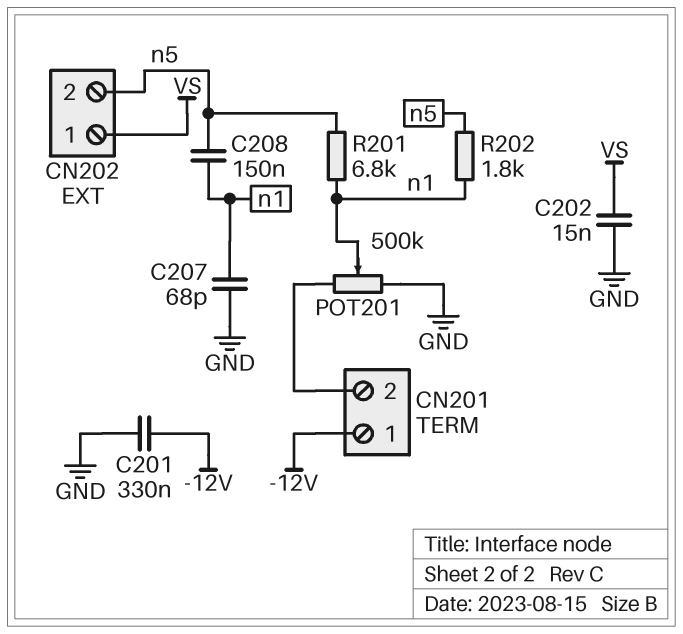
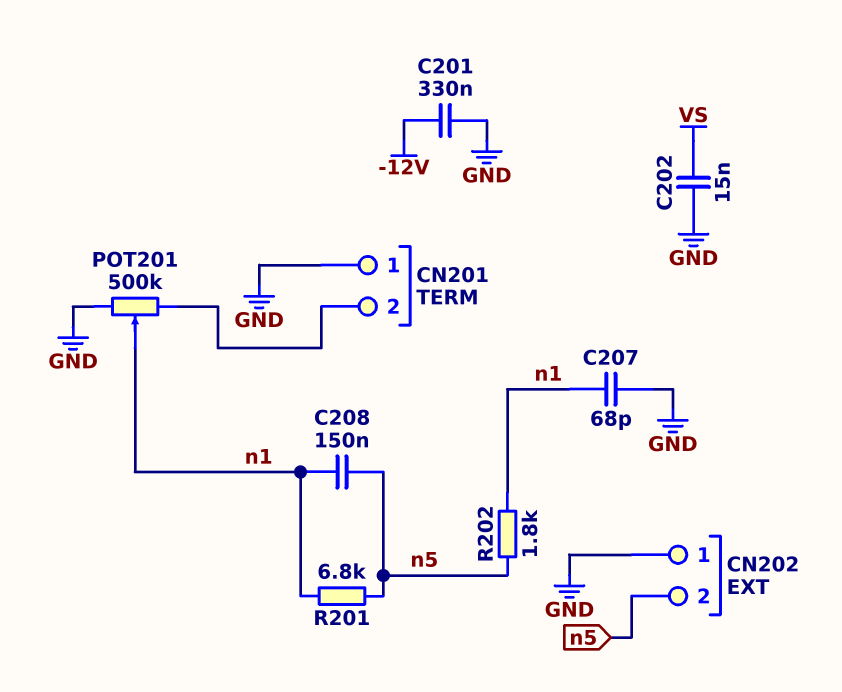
CN201 pin 1: -12V -> GND
CN202 pin 1: VS -> GND

